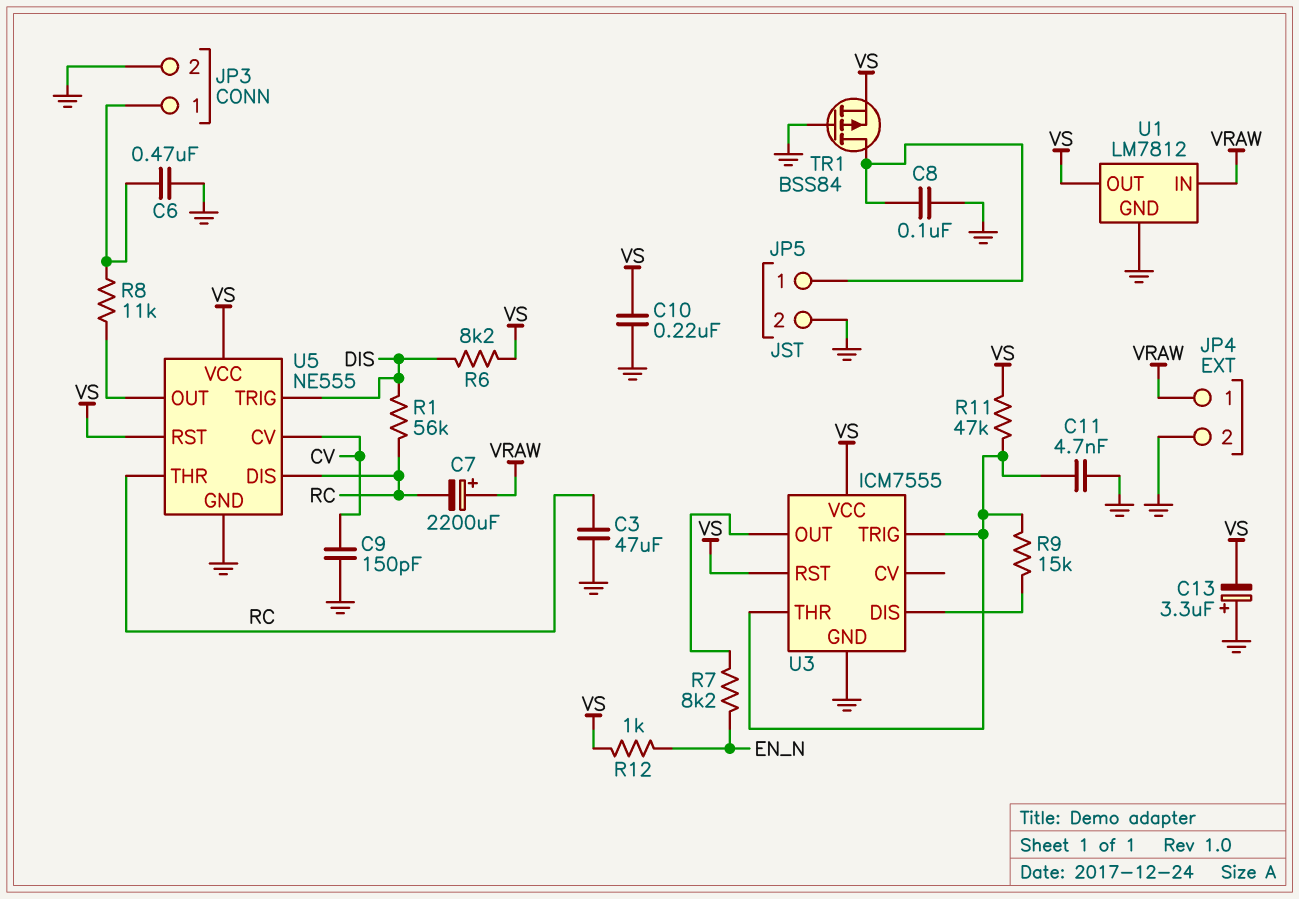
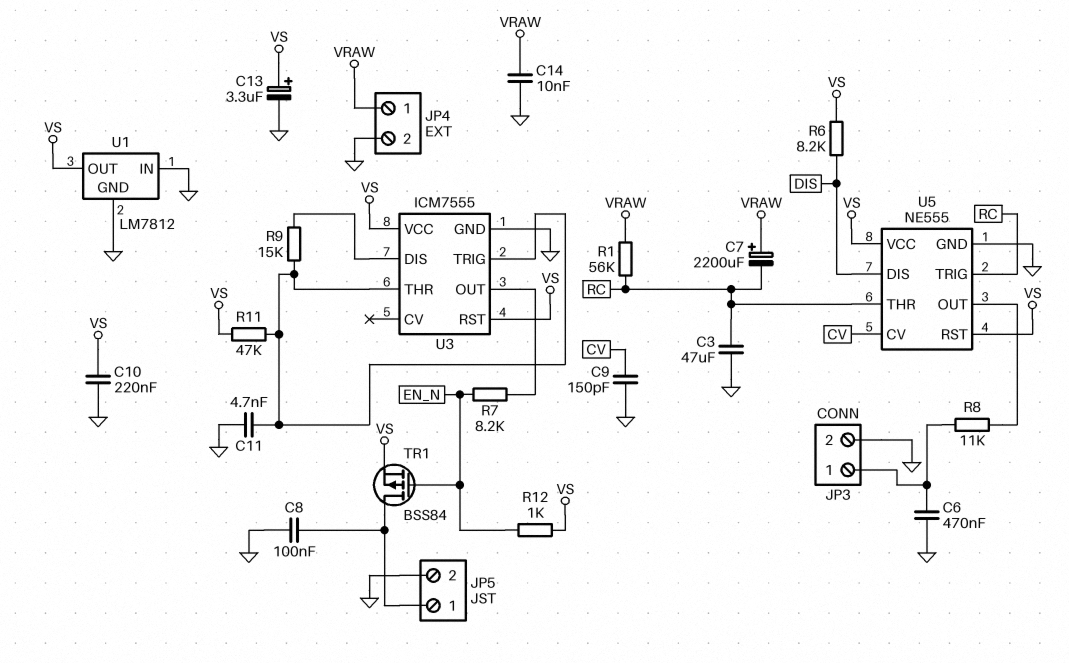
C13: 3.3uF (plus GND, minus VS) -> 3.3uF (plus VS, minus GND)
C14: none -> 10nF (GND, VRAW)
R1: 56k (DIS, RC) -> 56k (RC, VRAW)
TR1: PMOS BSS84 (G GND, D JP5/1, S VS) -> PMOS BSS84 (G EN_N, D JP5/1, S VS)
U1 pin IN: VRAW -> GND
U5 pin DIS: RC -> DIS
U5 pin TRIG: DIS -> RC

